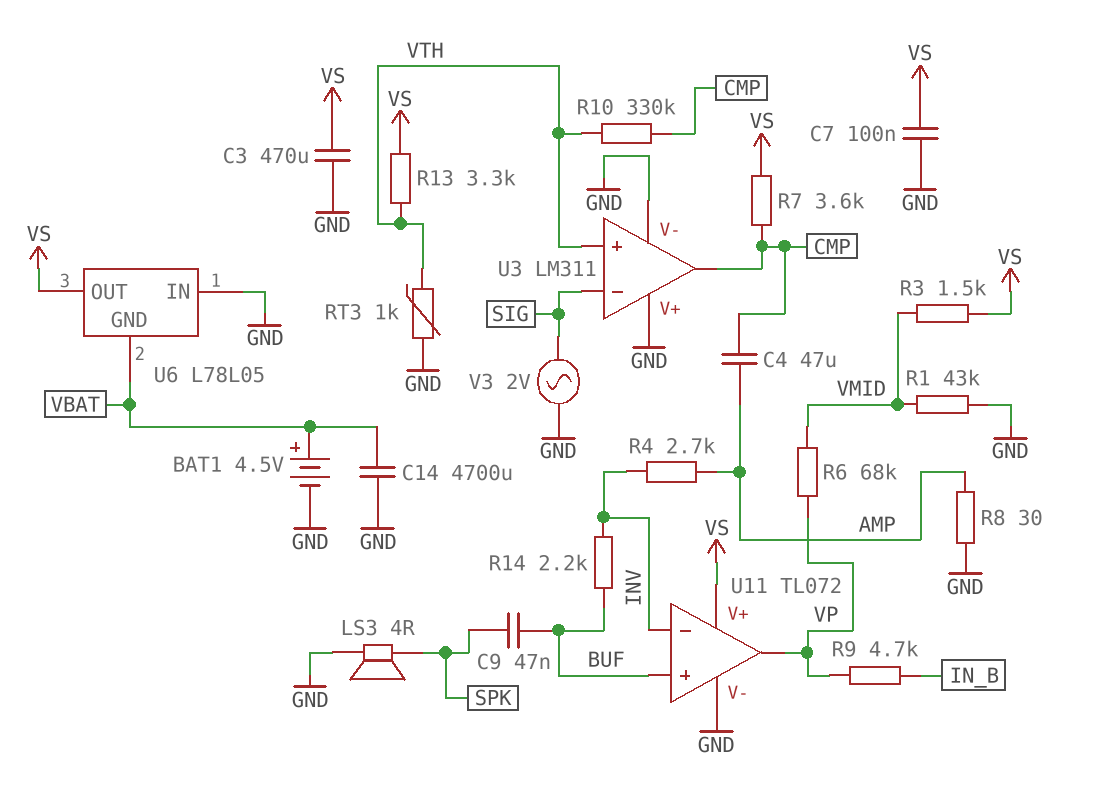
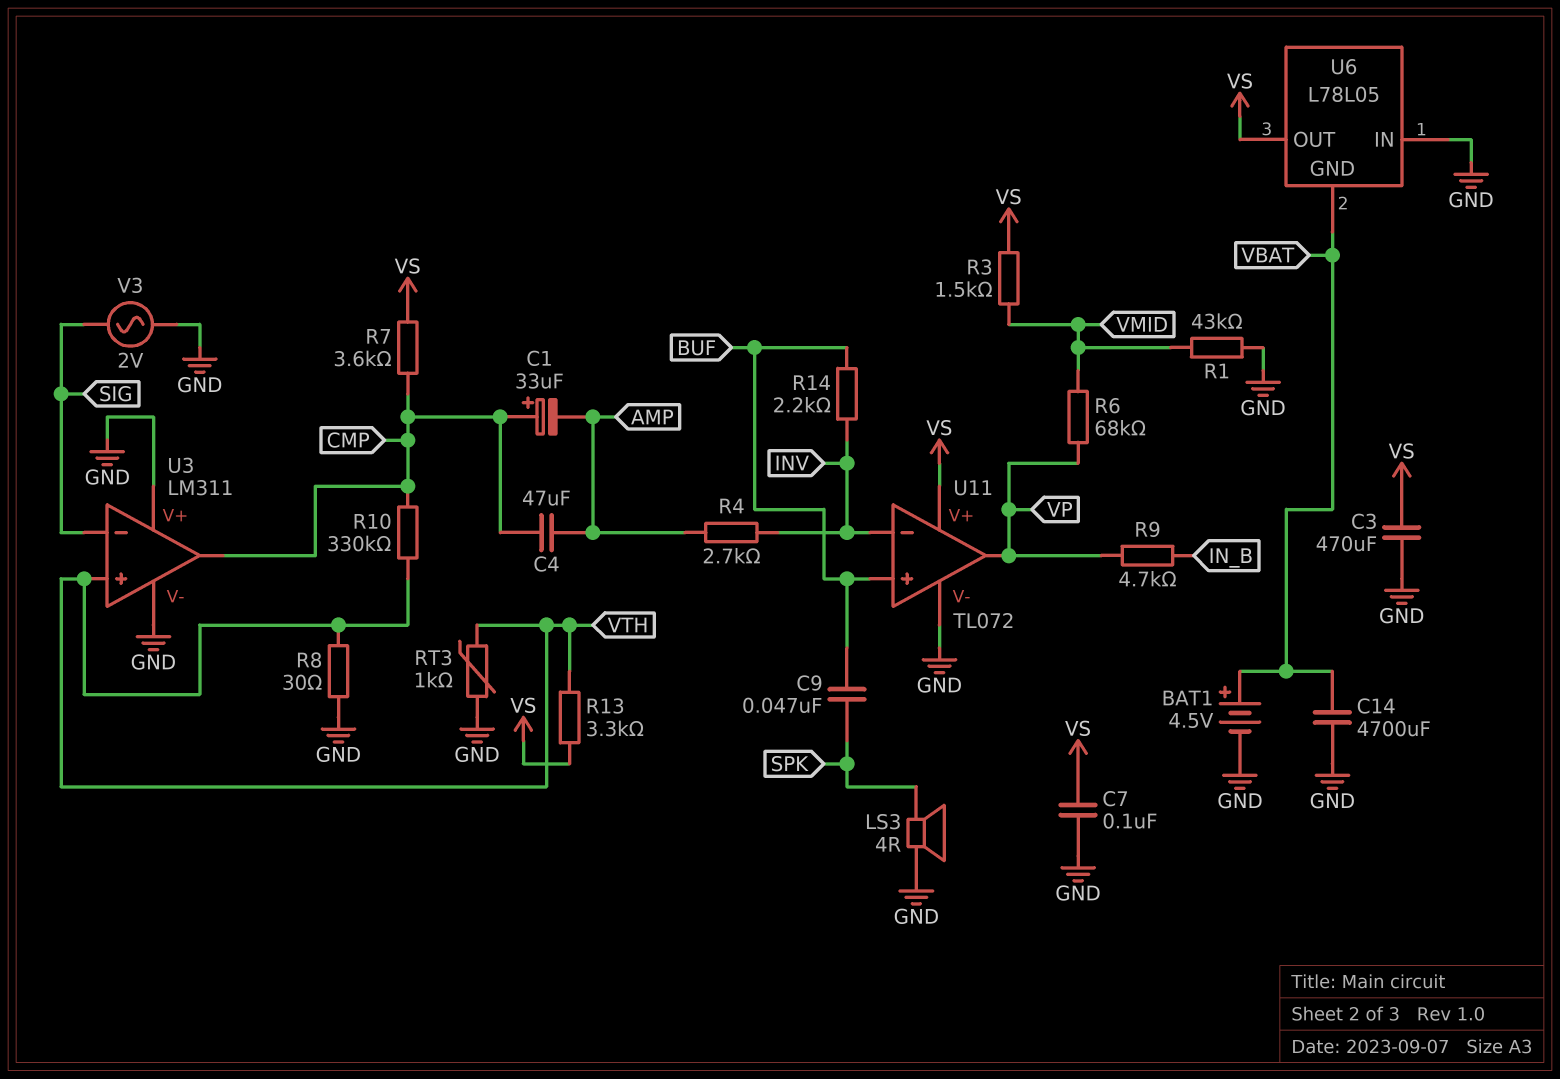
C1: none -> 33uF (plus CMP, minus AMP)
R8: 30 (AMP, GND) -> 30 (GND, VTH)

